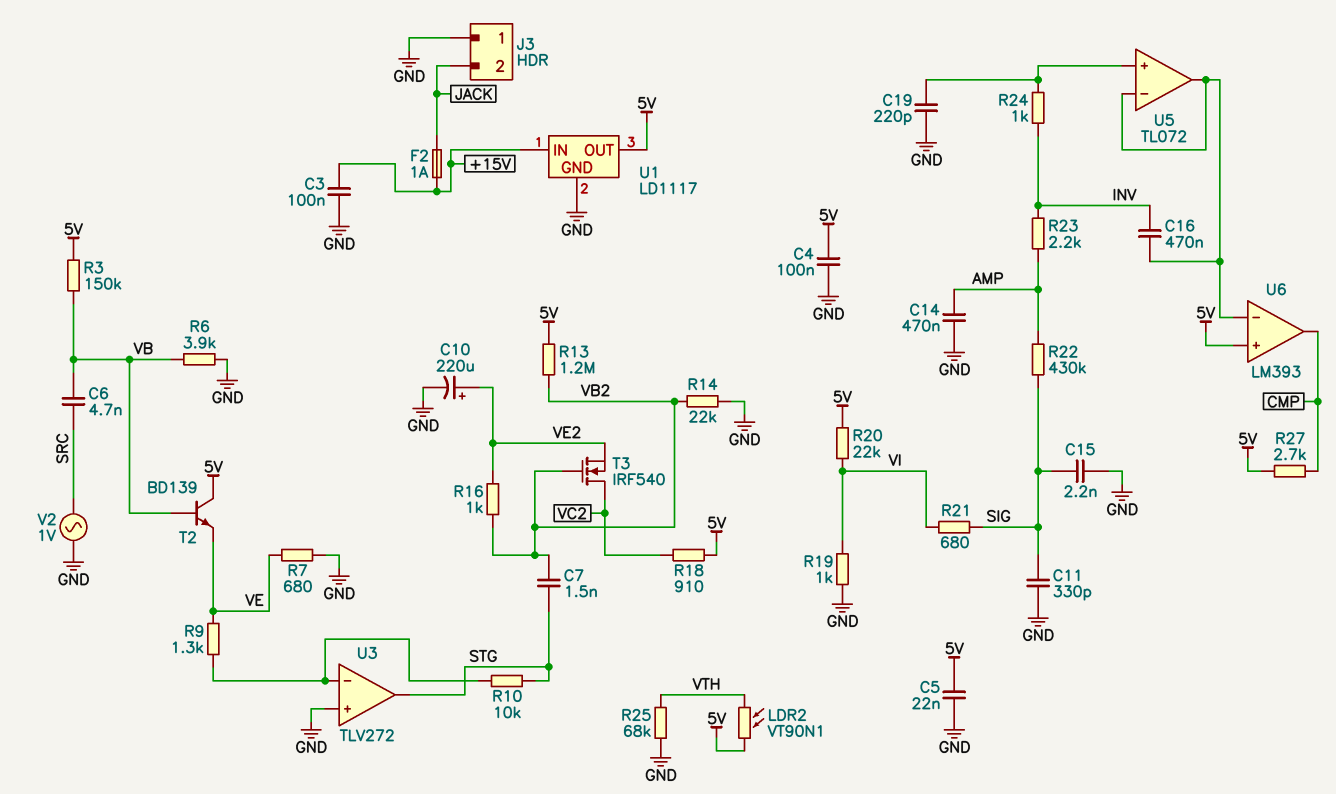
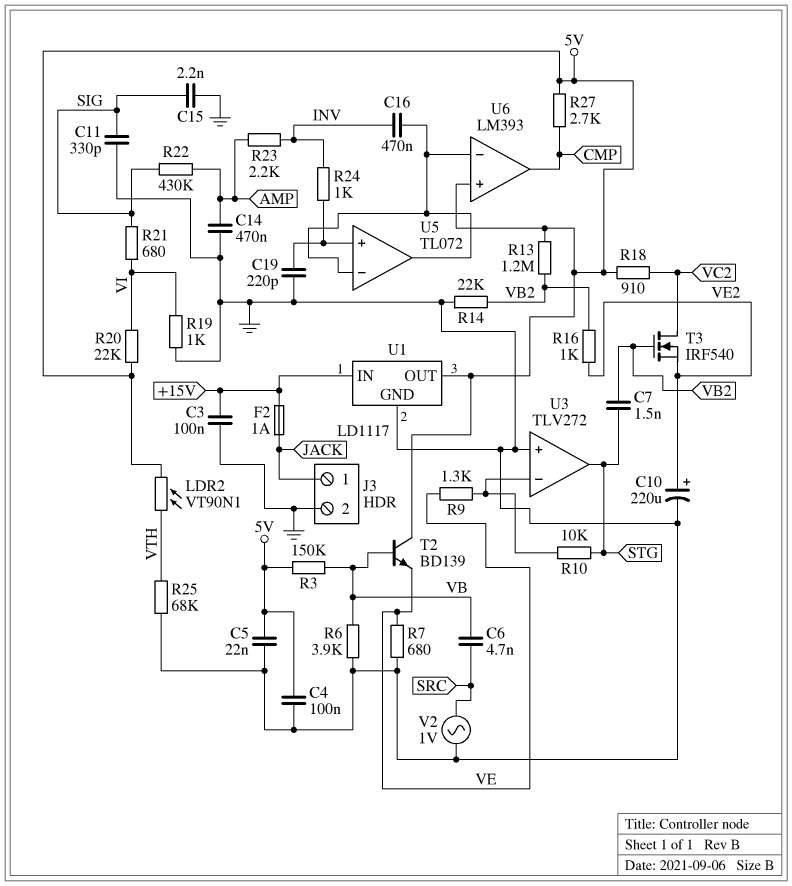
J3 pin 1: GND -> JACK
J3 pin 2: JACK -> GND

